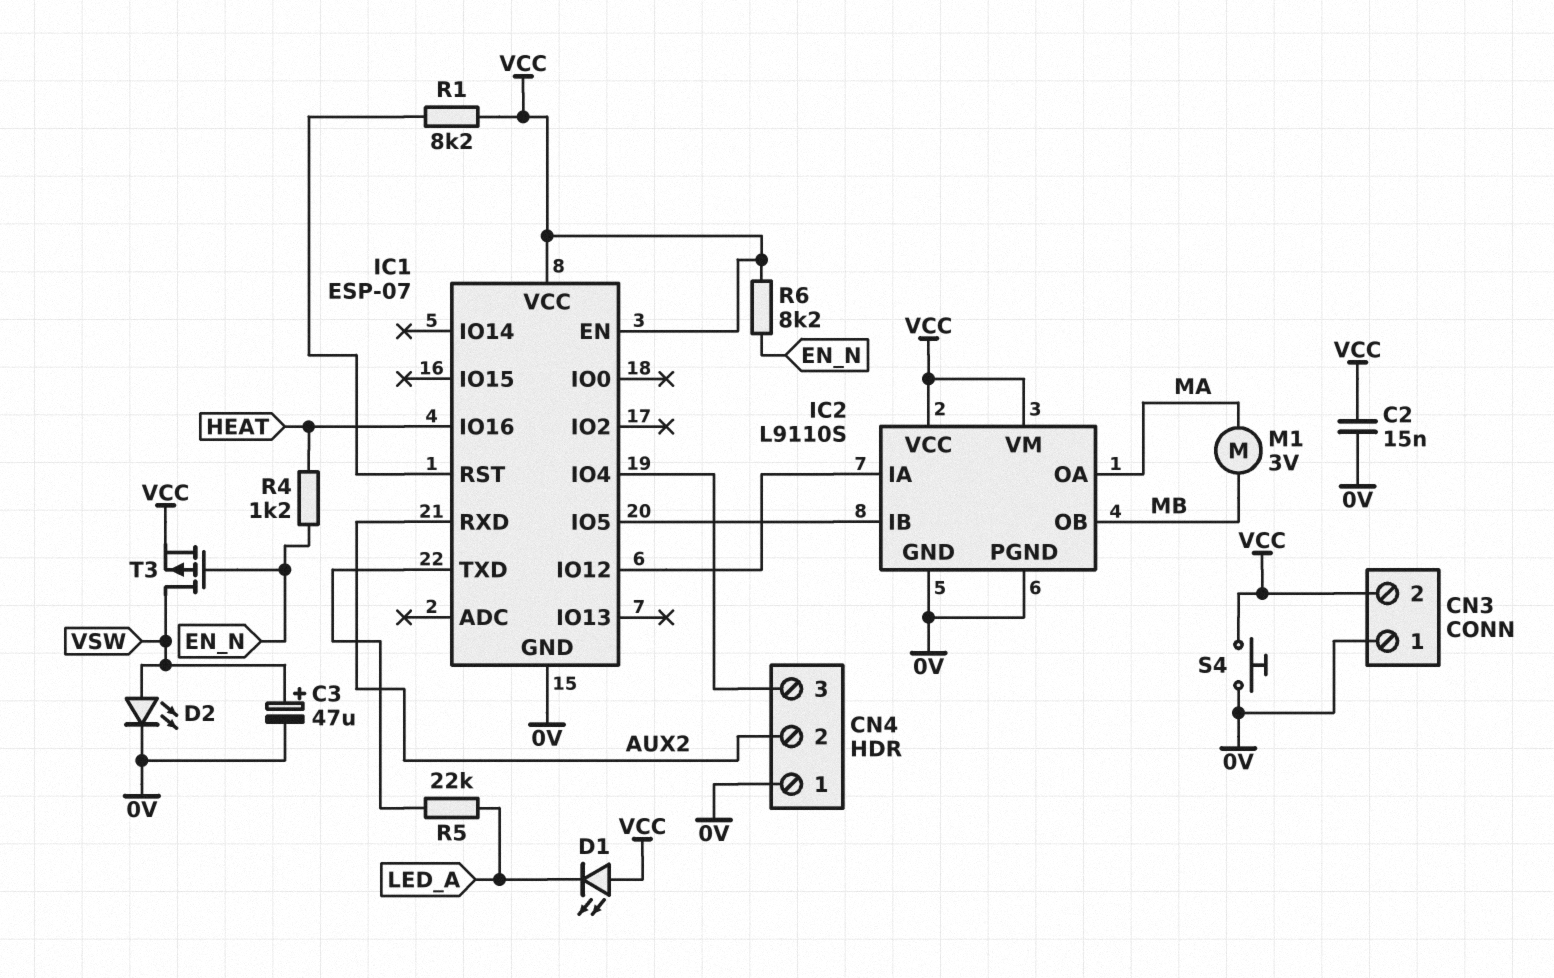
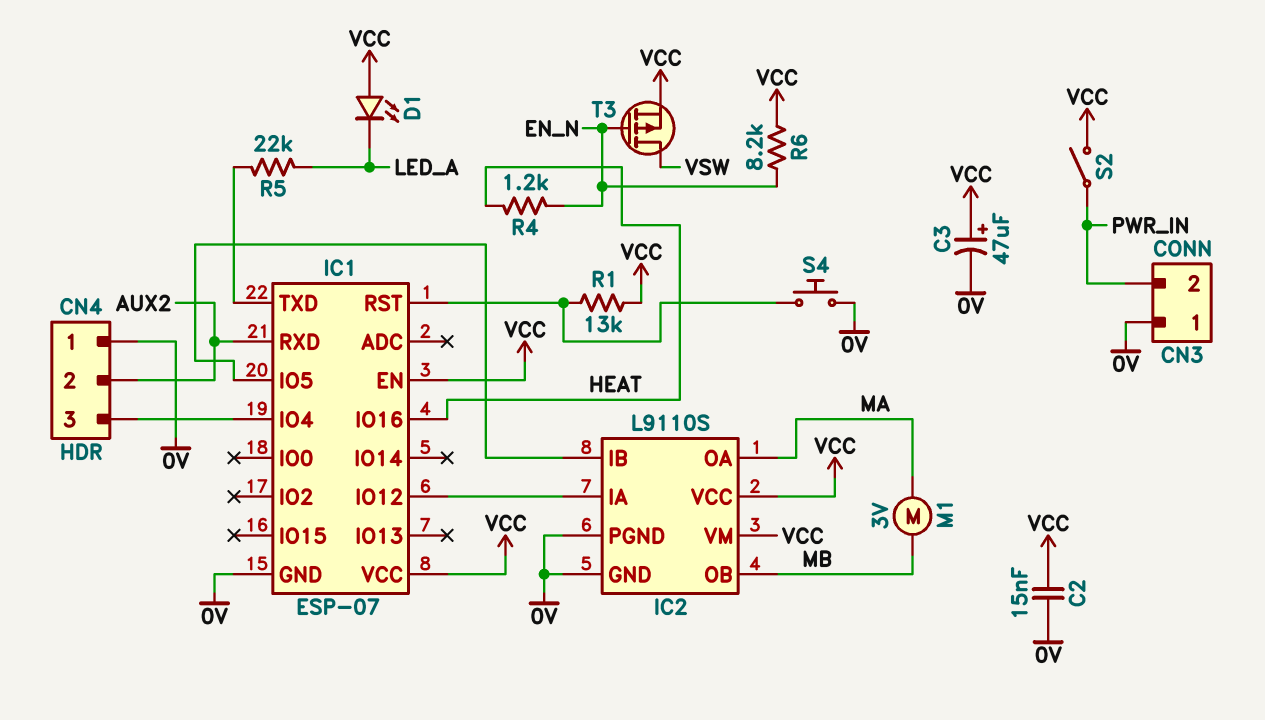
C3: 47uF (plus VSW, minus 0V) -> 47uF (plus VCC, minus 0V)
CN3 pin 2: VCC -> PWR_IN
D2: LED (A VSW, K 0V) -> none
R1: 8.2k (IC1/RST, VCC) -> 13k (IC1/RST, VCC)
S2: none -> switch (PWR_IN, VCC)
S4: button (0V, VCC) -> button (0V, IC1/RST)

